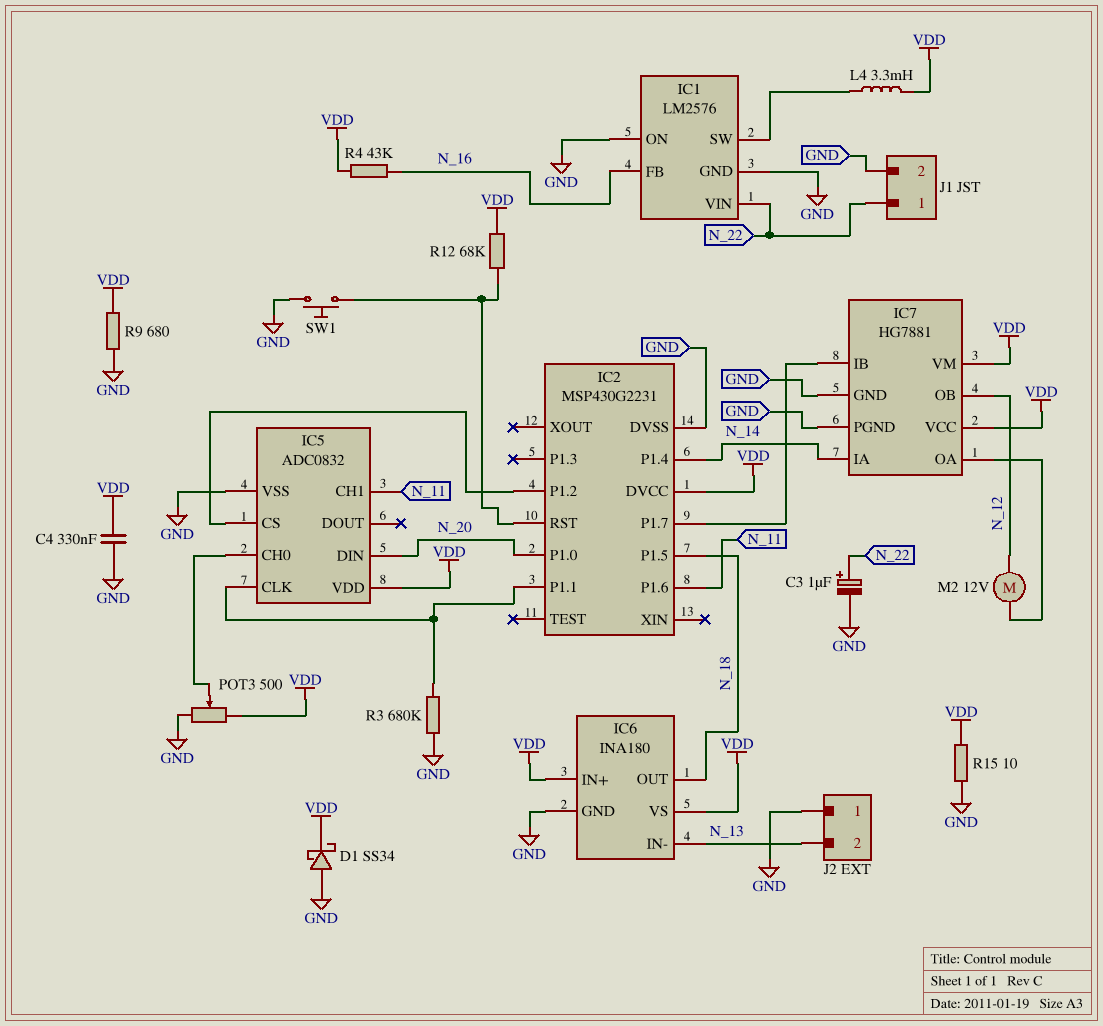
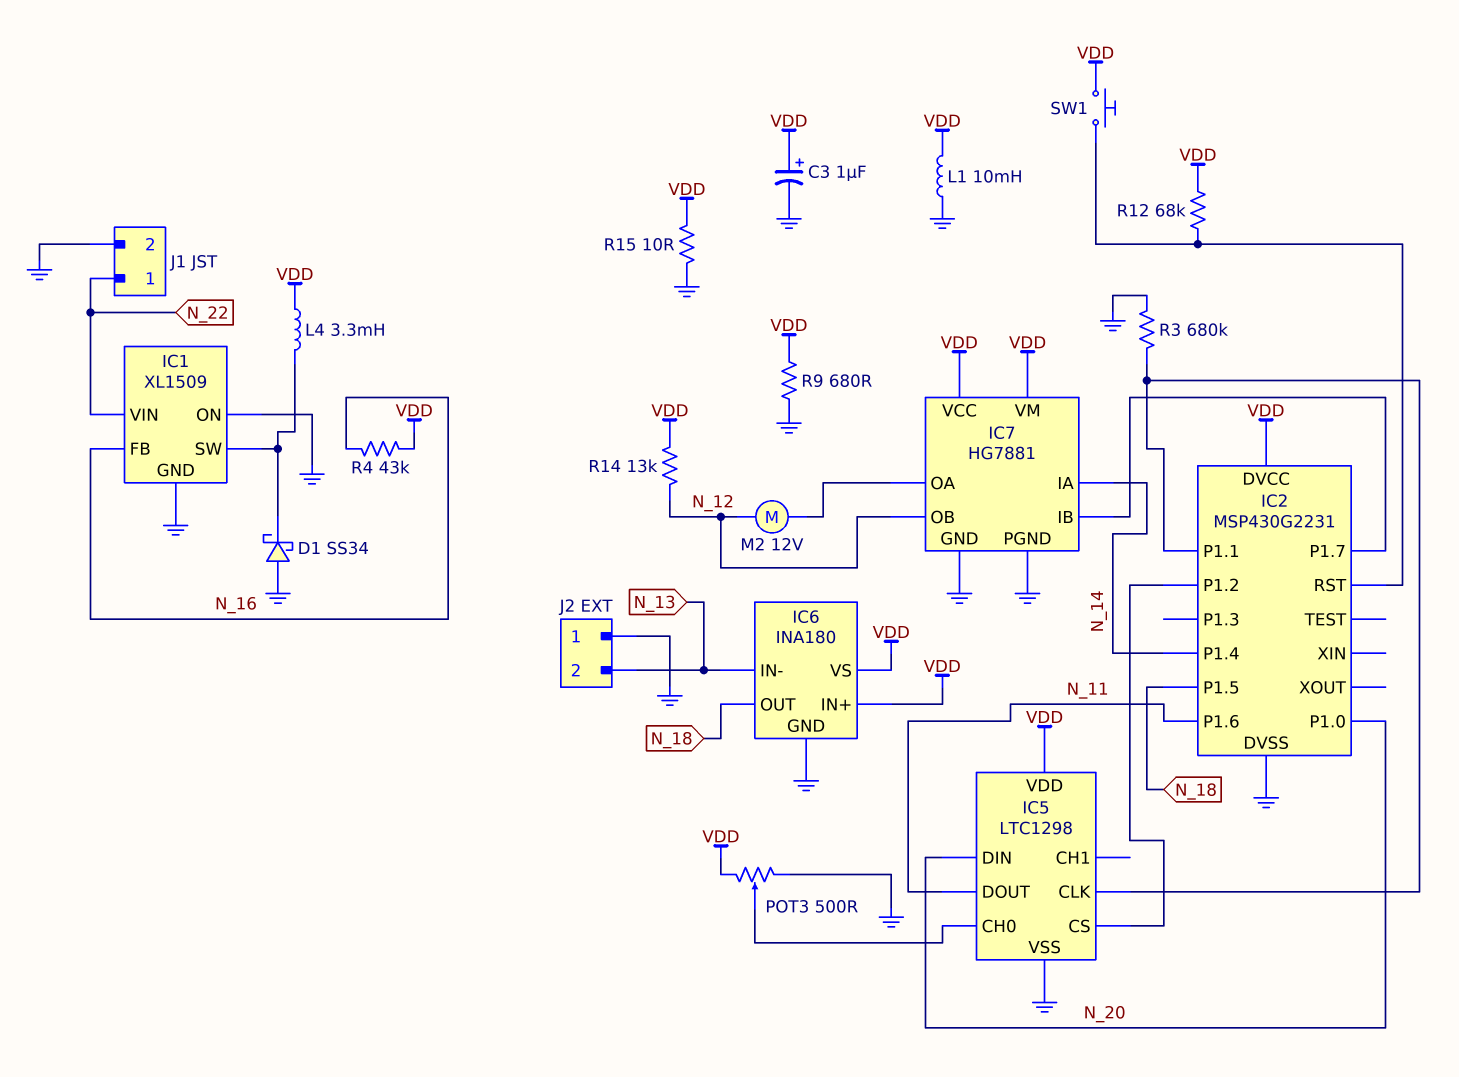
C3: 1uF (plus N_22, minus GND) -> 1uF (plus VDD, minus GND)
C4: 330nF (GND, VDD) -> none
D1: schottky SS34 (A GND, K VDD) -> schottky SS34 (A GND, K IC1/SW)
IC1: LM2576 -> XL1509
IC5: ADC0832 -> LTC1298
IC5 pin CH1: N_11 -> none
IC5 pin DOUT: none -> N_11
L1: none -> 10mH (GND, VDD)
R14: none -> 13k (N_12, VDD)
SW1: button (GND, IC2/RST) -> button (IC2/RST, VDD)

